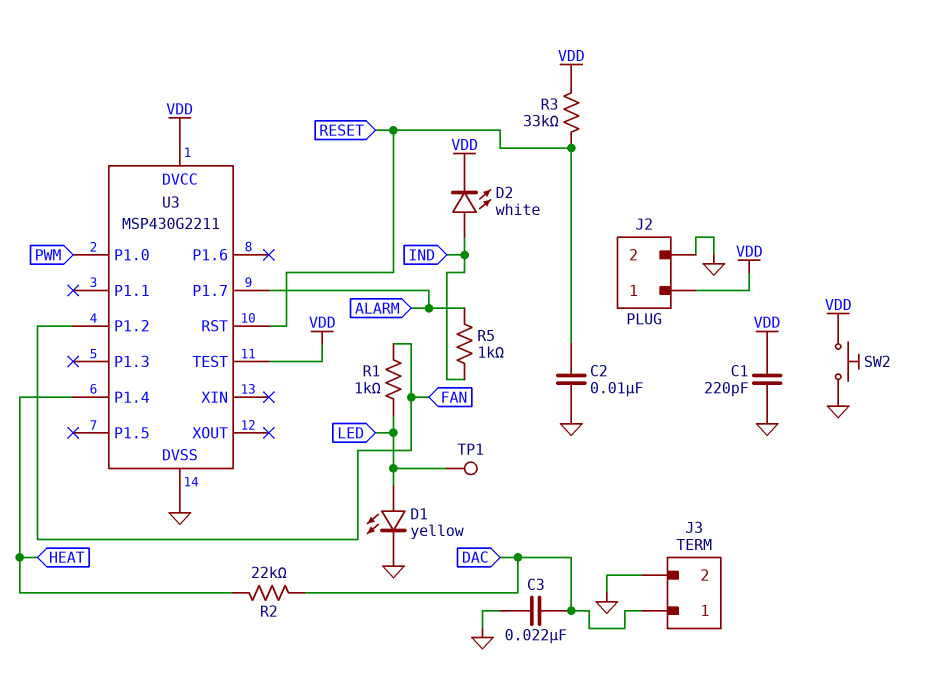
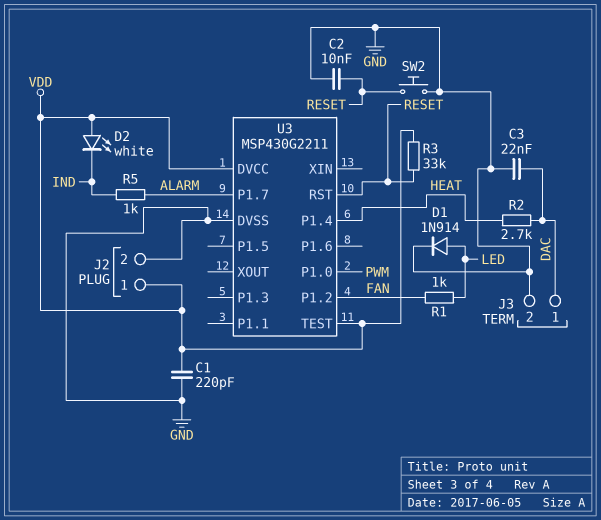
D1: LED yellow (A LED, K GND) -> diode 1N914 (A LED, K GND)
D2: LED white (A IND, K VDD) -> LED white (A VDD, K IND)
R2: 22k (DAC, HEAT) -> 2.7k (DAC, HEAT)
SW2: button (GND, VDD) -> button (GND, RESET)
TP1: test point (LED) -> none

